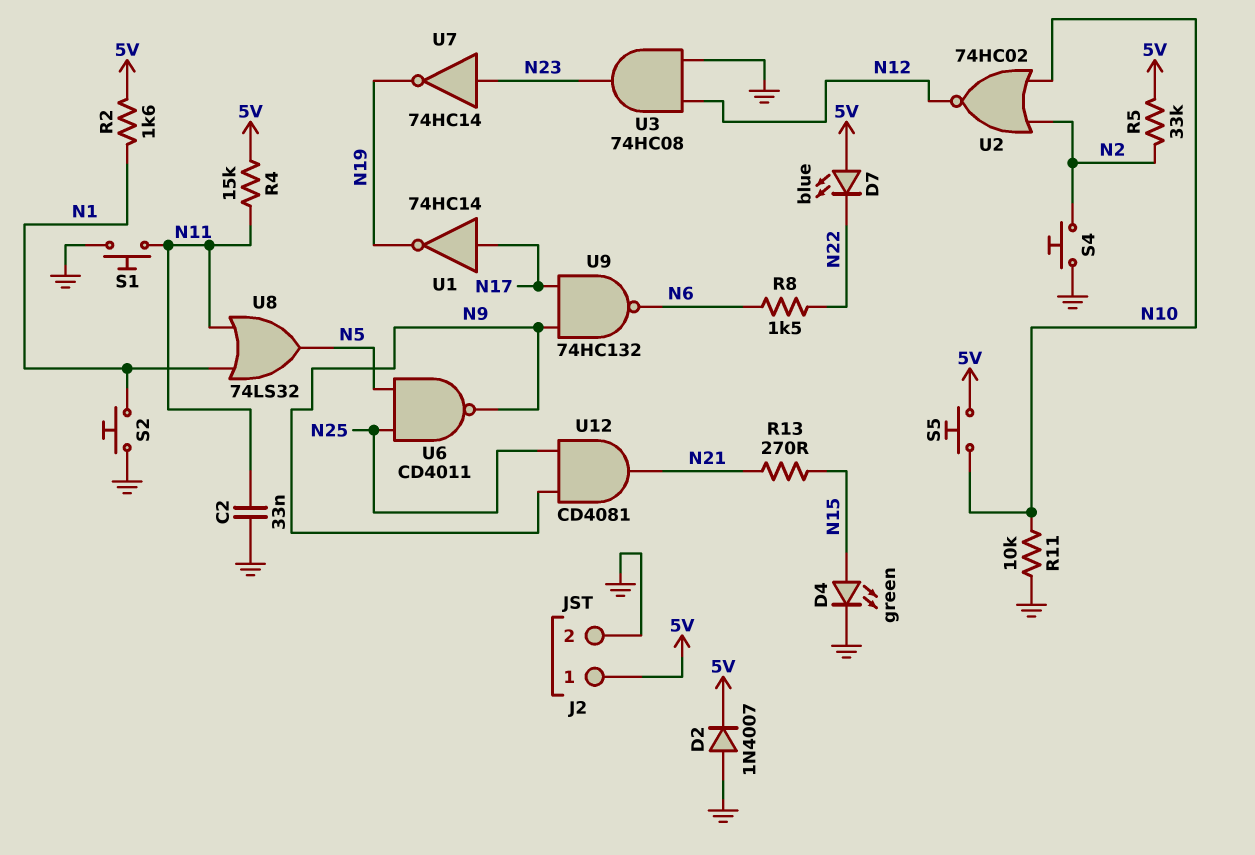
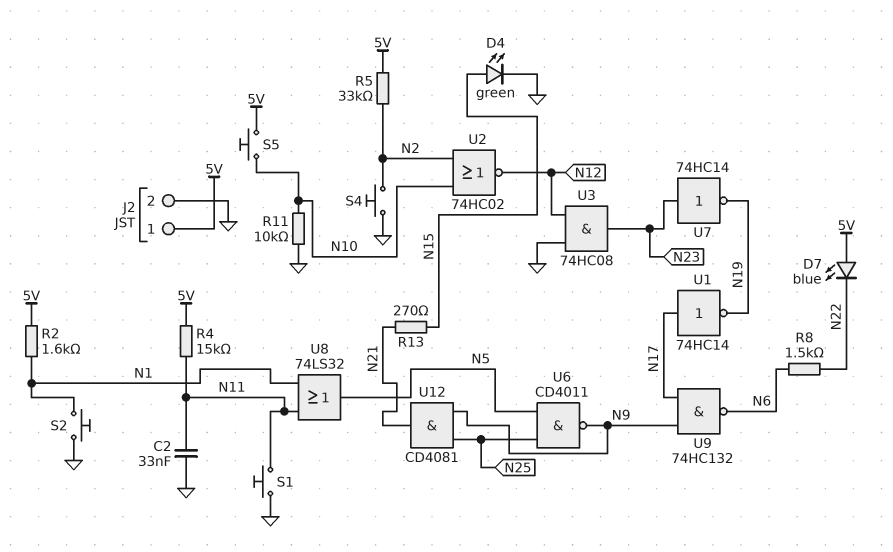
D2: diode 1N4007 (A GND, K 5V) -> none

